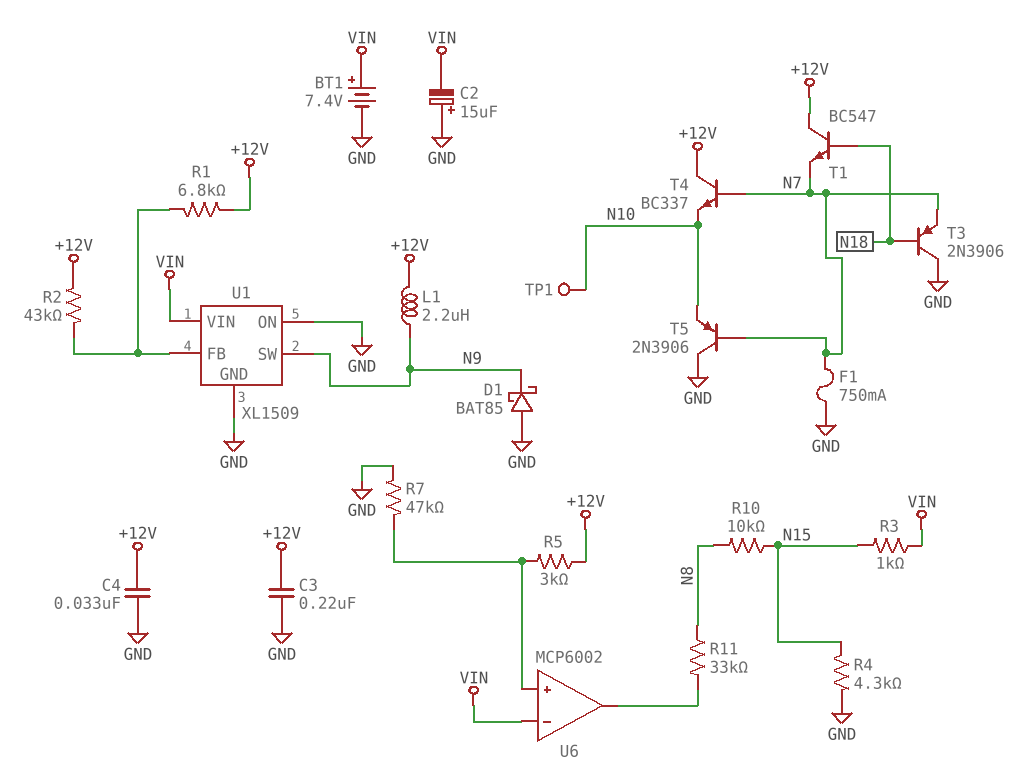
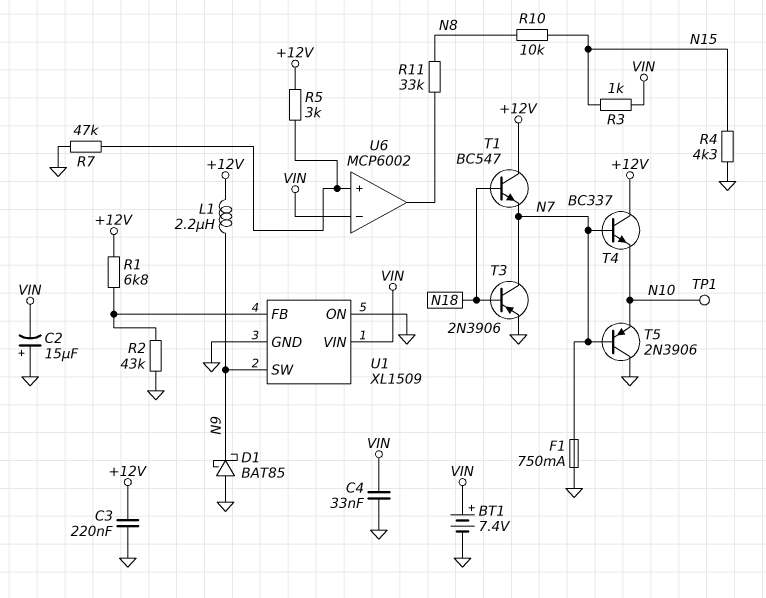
C4: 33nF (+12V, GND) -> 33nF (GND, VIN)
R2: 43k (+12V, U1/FB) -> 43k (GND, U1/FB)
T3: PNP 2N3906 (B N18, C GND, E N7) -> PNP 2N3906 (B N18, C N7, E GND)

